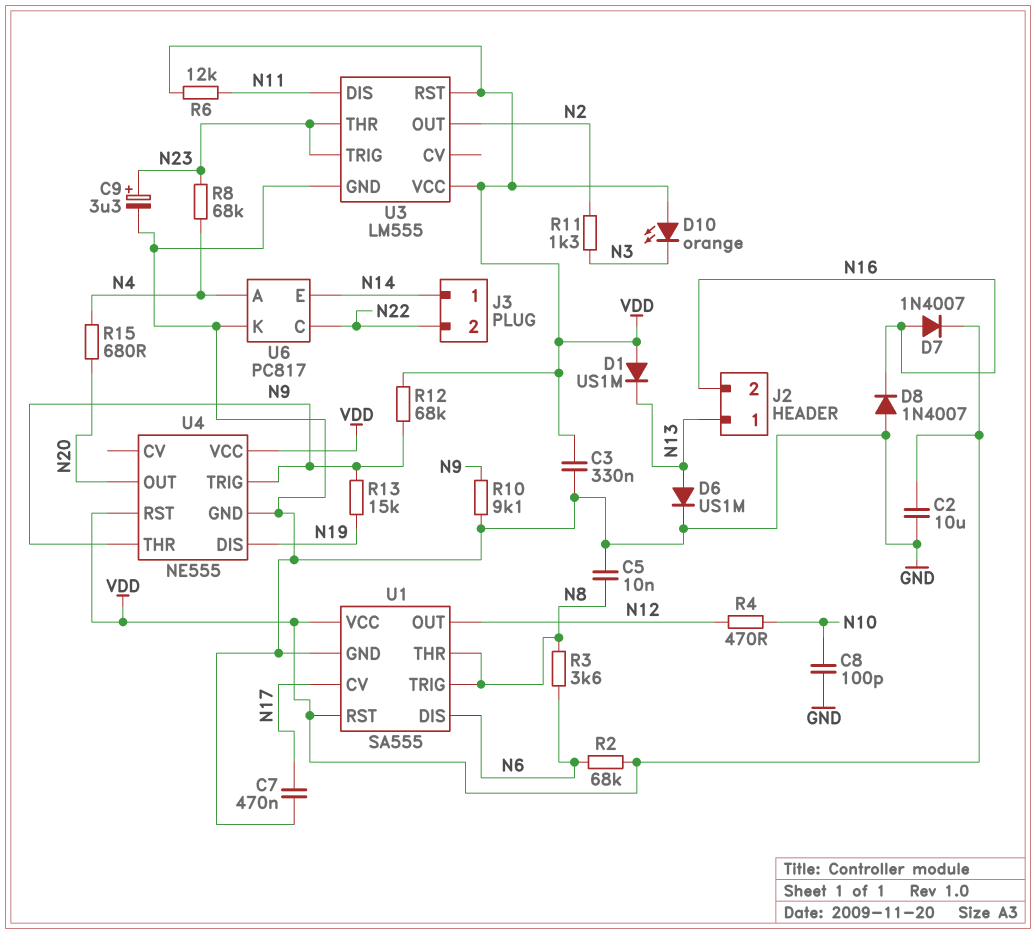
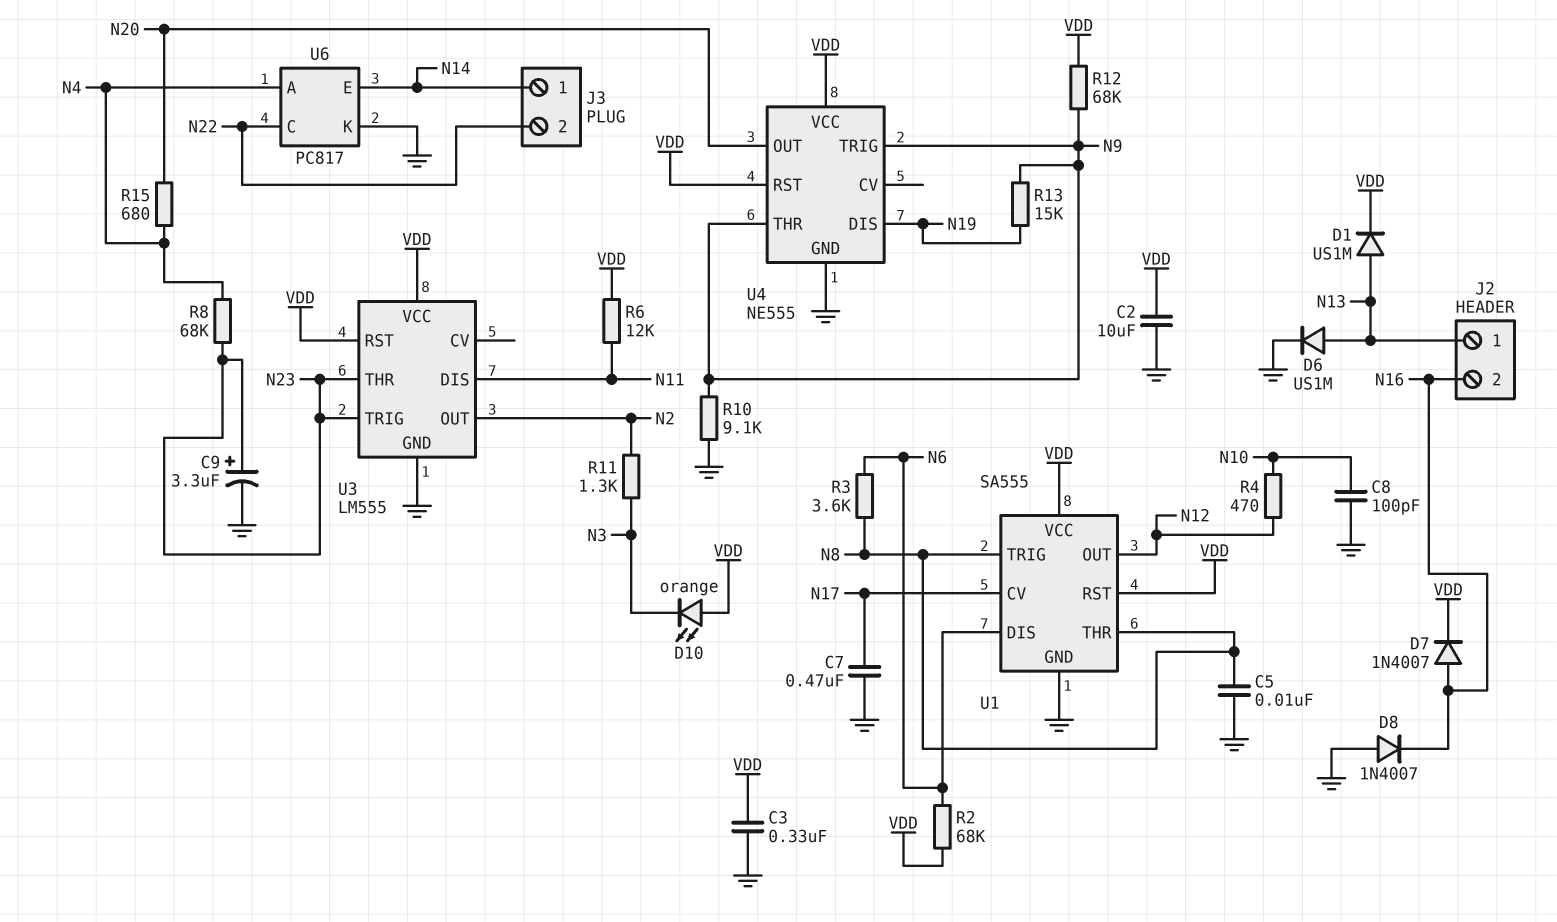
D1: diode US1M (A VDD, K N13) -> diode US1M (A N13, K VDD)

